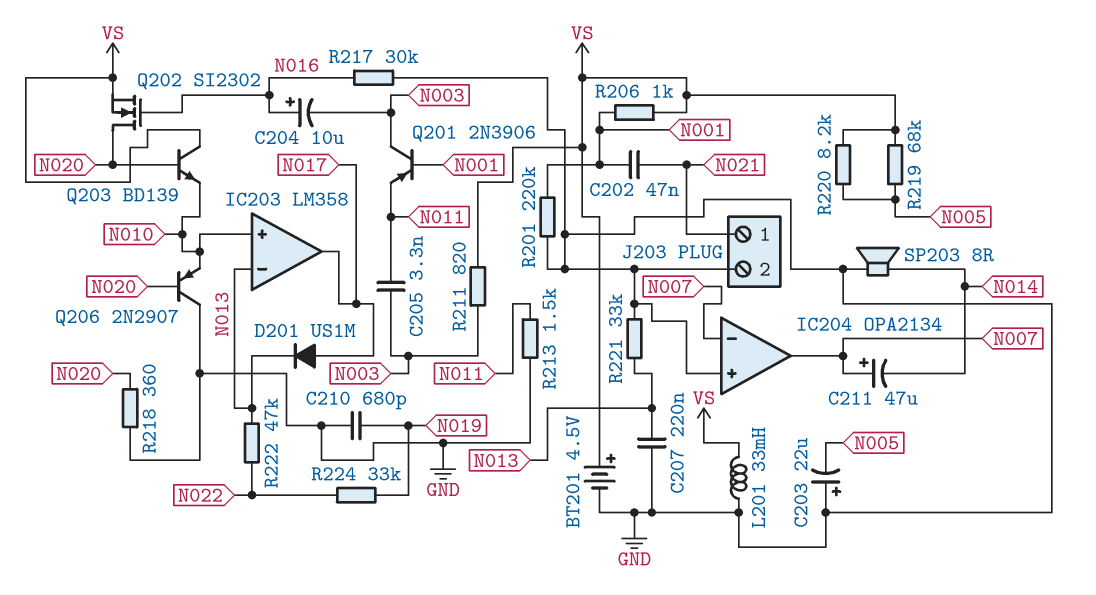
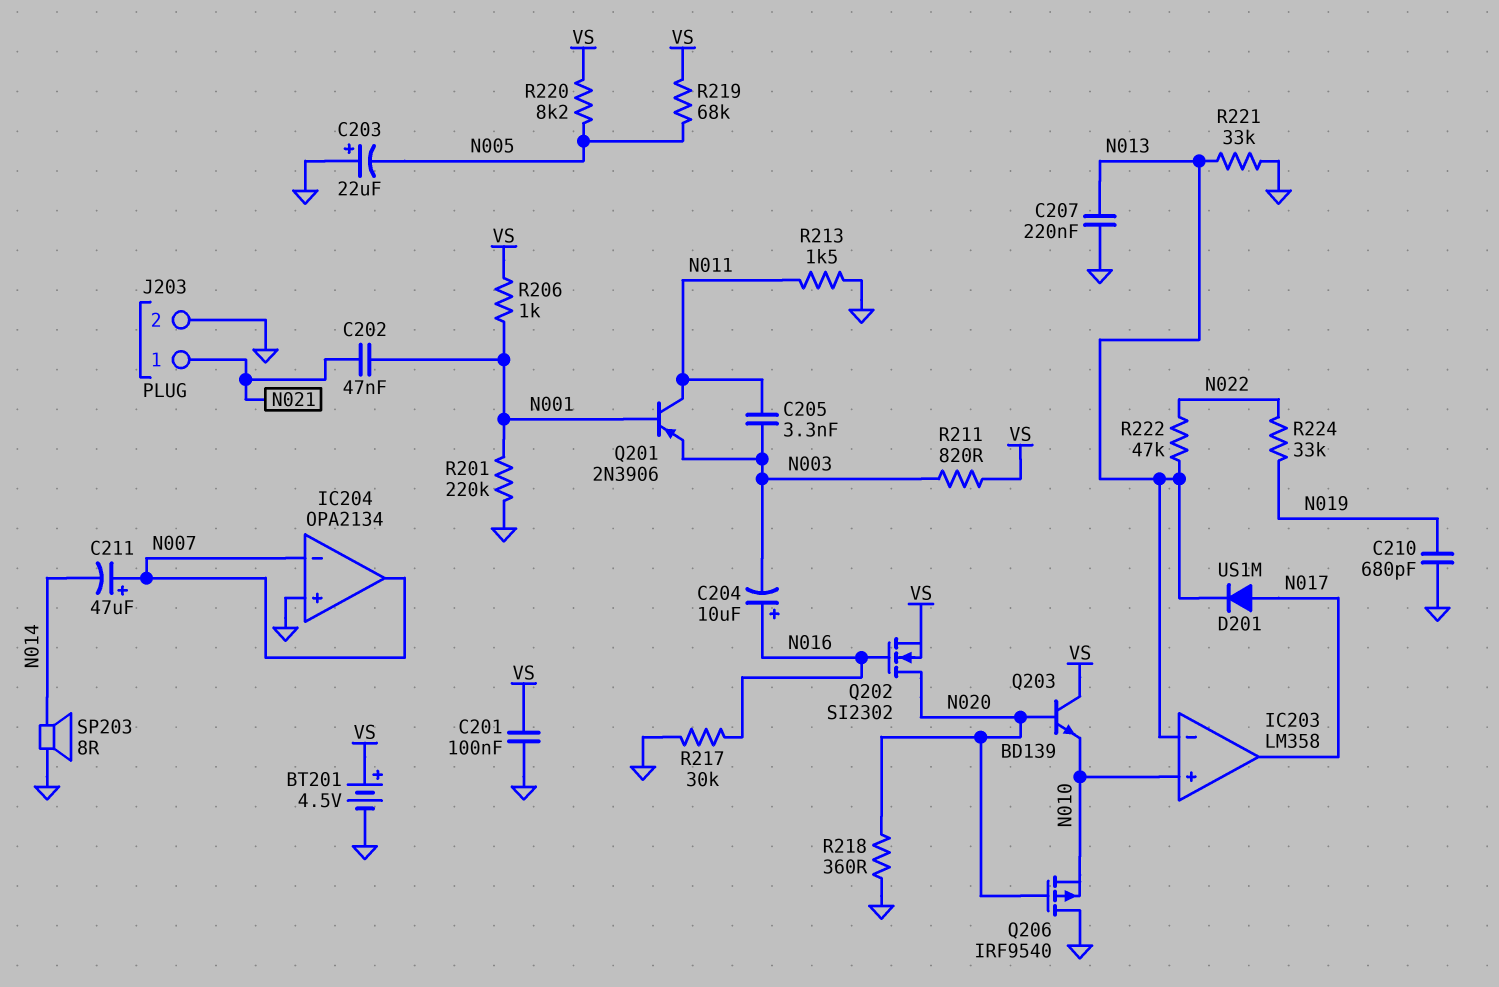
C201: none -> 100nF (GND, VS)
L201: 33mH (GND, VS) -> none
Q201: PNP 2N3906 (B N001, C N003, E N011) -> PNP 2N3906 (B N001, C N011, E N003)
Q206: PNP 2N2907 (B N020, C GND, E N010) -> PMOS IRF9540 (G N020, D GND, S N010)

